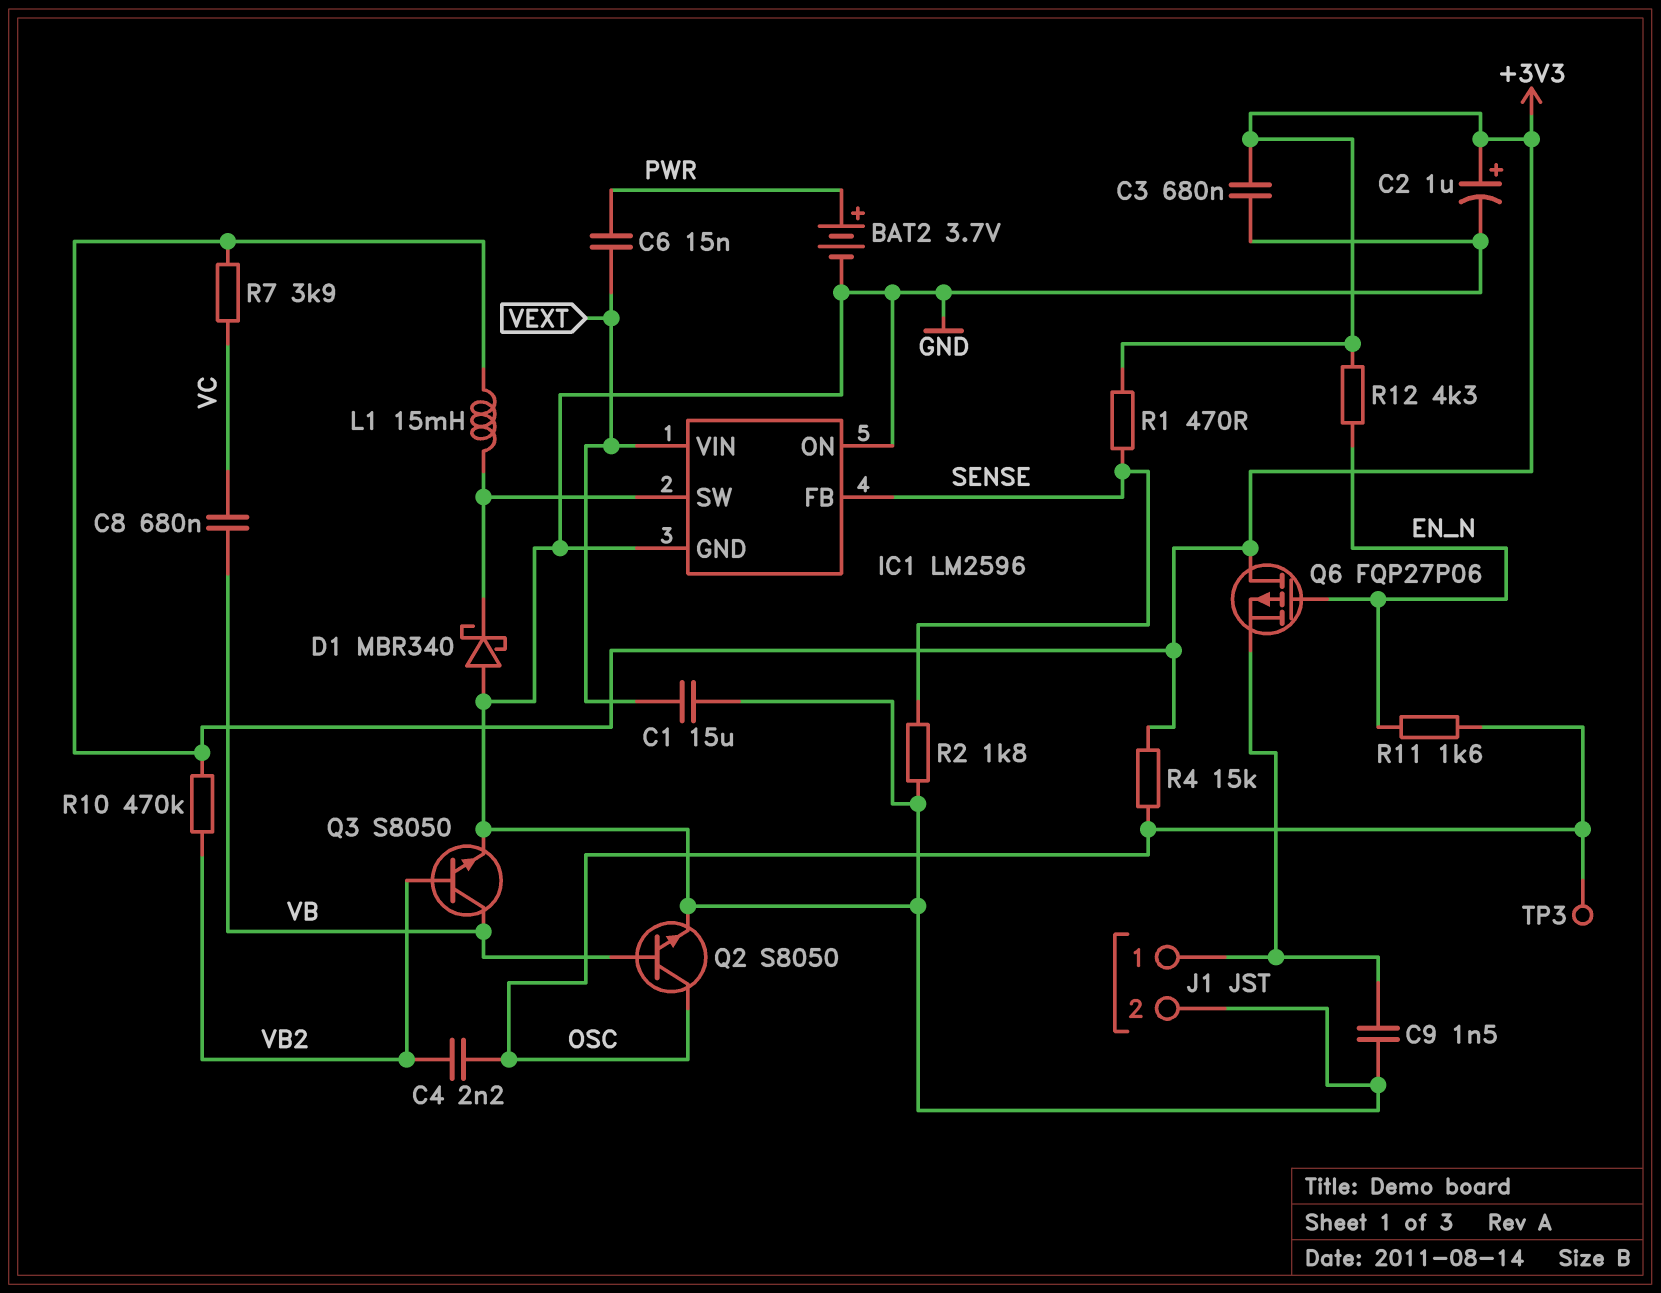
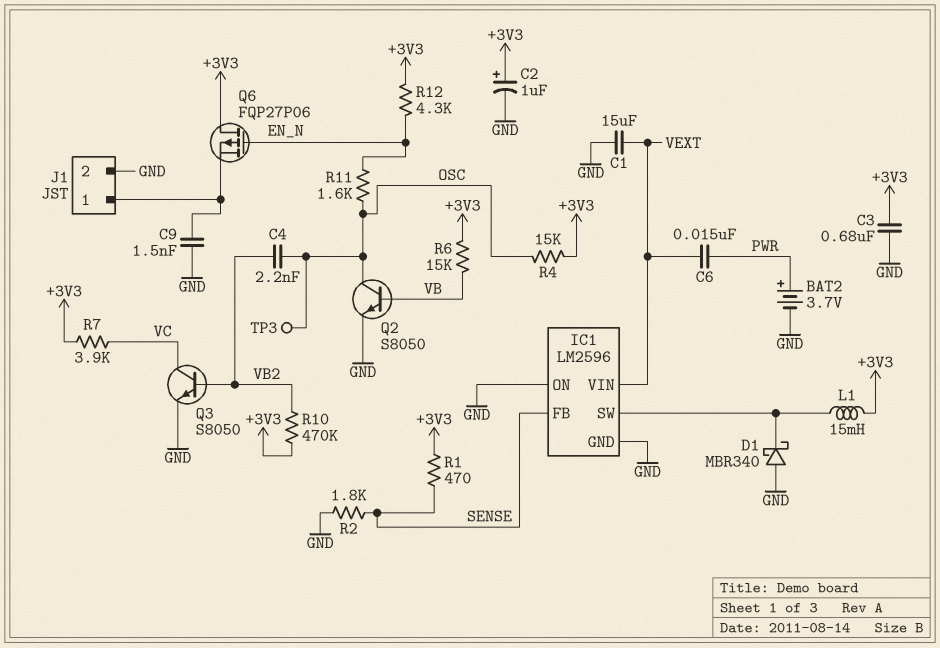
C8: 680nF (VB, VC) -> none
Q3: NPN S8050 (B VB2, C VB, E GND) -> NPN S8050 (B VB2, C VC, E GND)
R6: none -> 15k (+3V3, VB)

